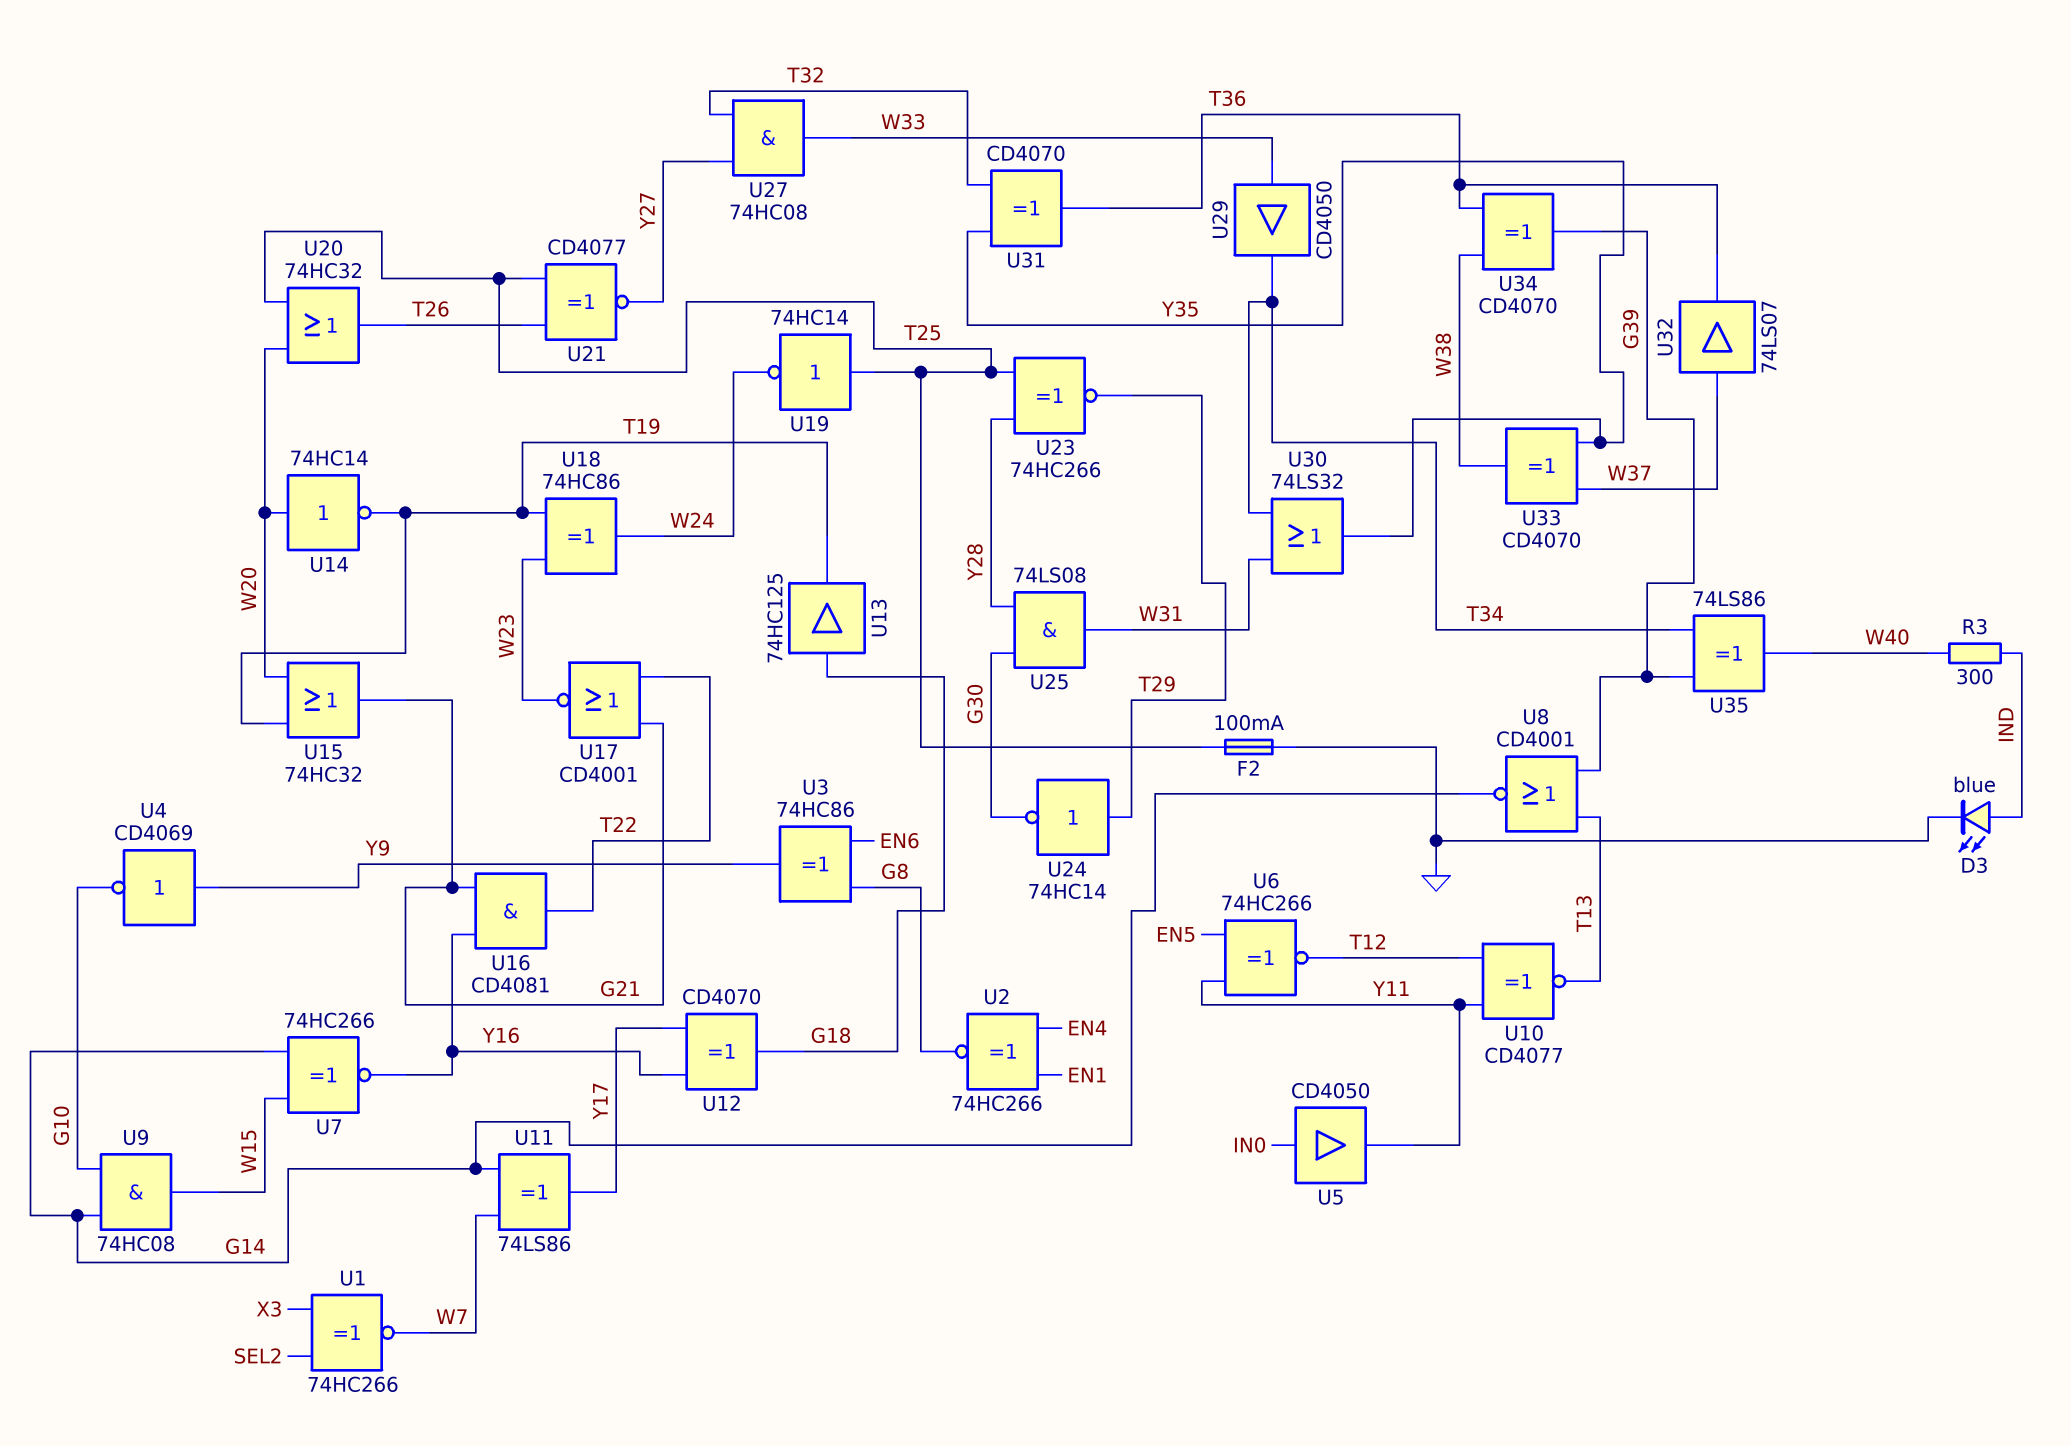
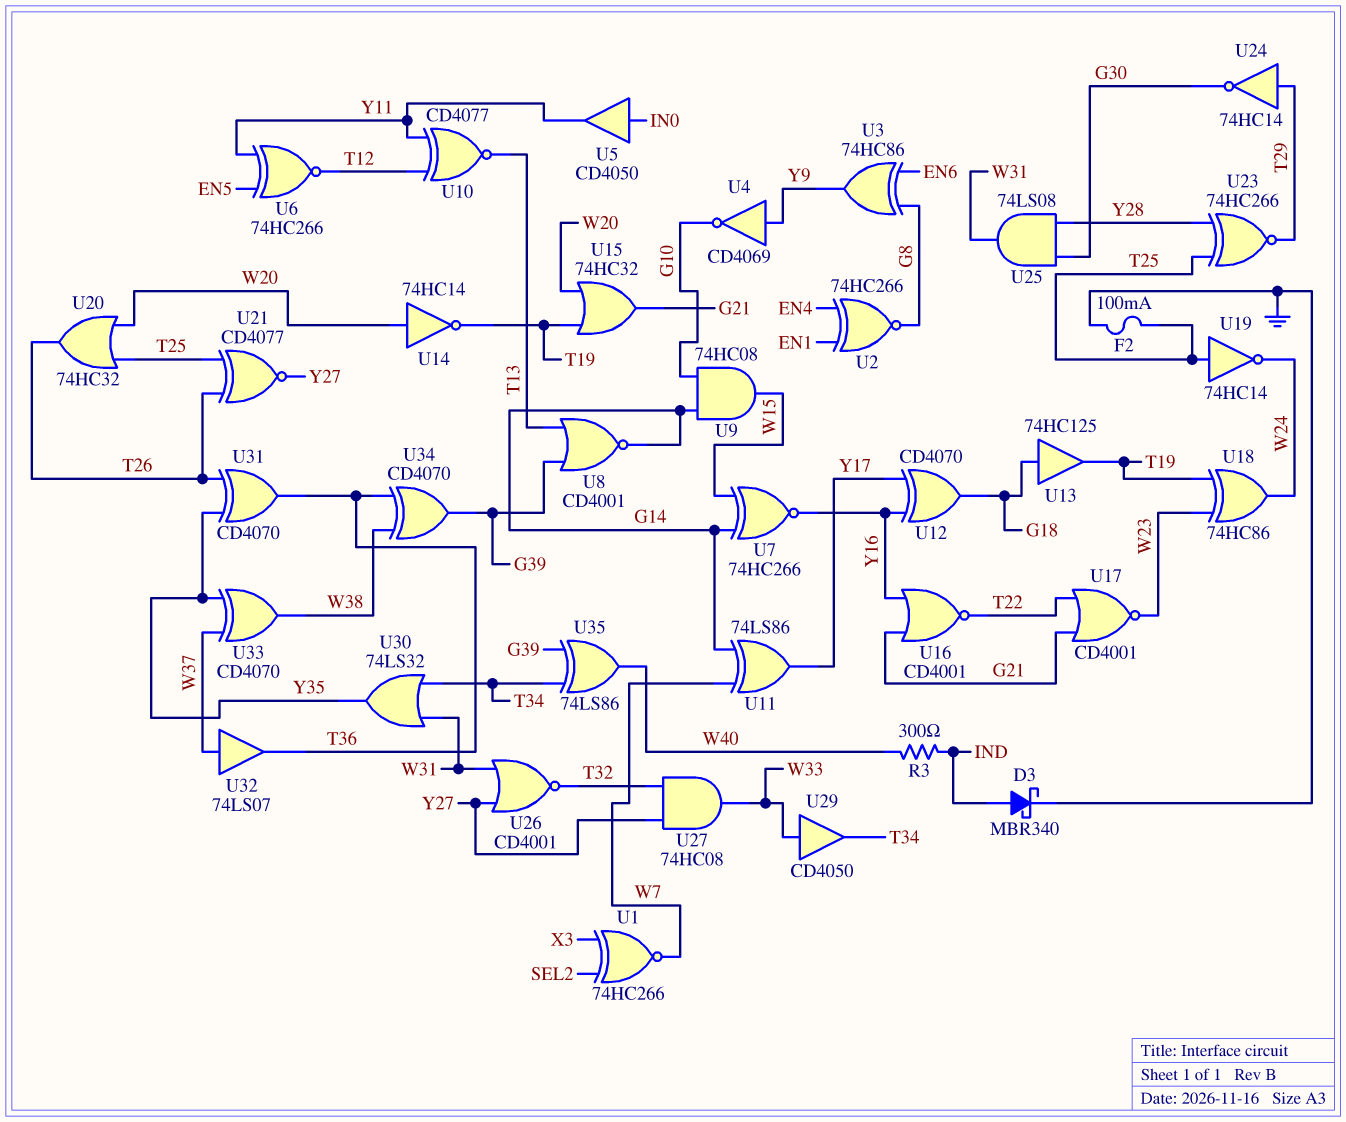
D3: LED blue (A IND, K GND) -> schottky MBR340 (A IND, K GND)
U16: AND CD4081 (in G21, in Y16, out T22) -> NOR CD4001 (in G21, in Y16, out T22)
U26: none -> NOR CD4001 (in W31, in Y27, out T32)
U31: XOR CD4070 (in T32, in Y35, out T36) -> XOR CD4070 (in T26, in Y35, out T36)

